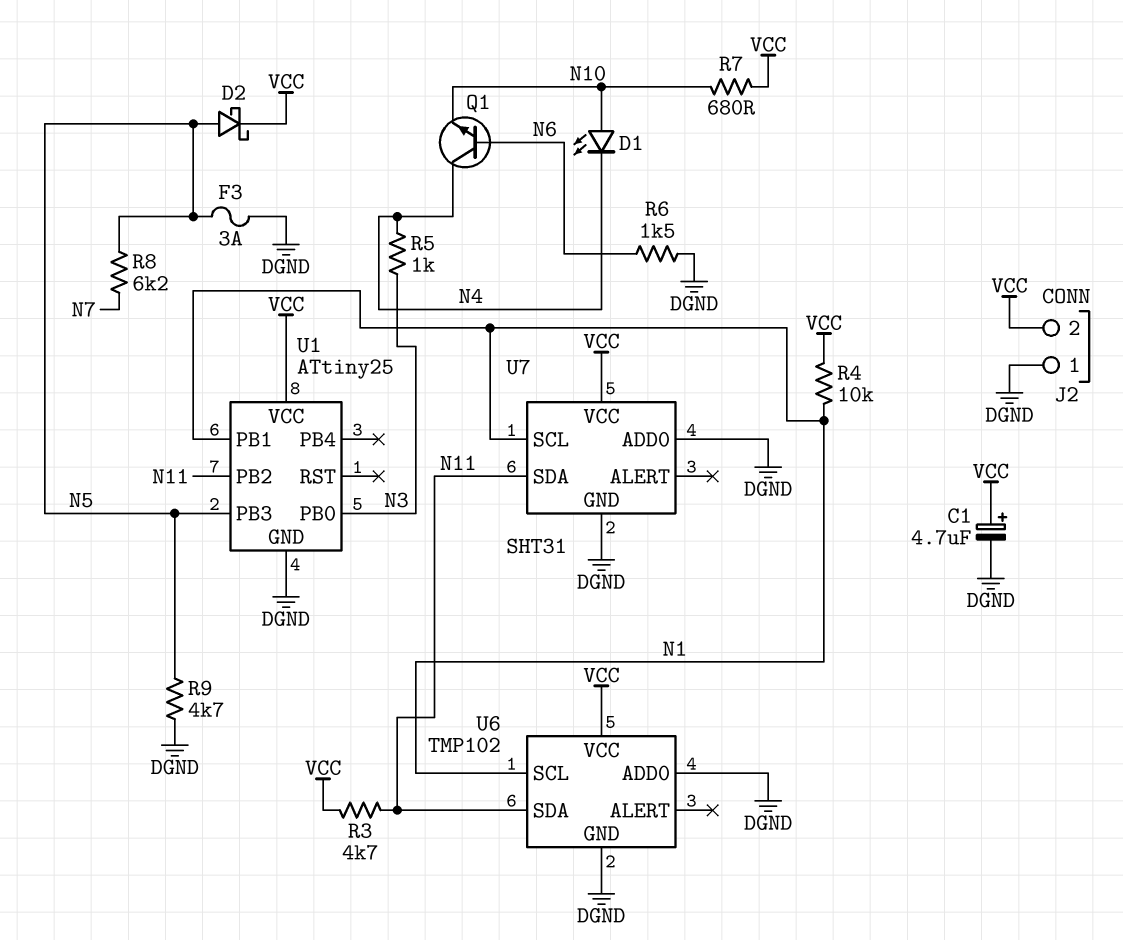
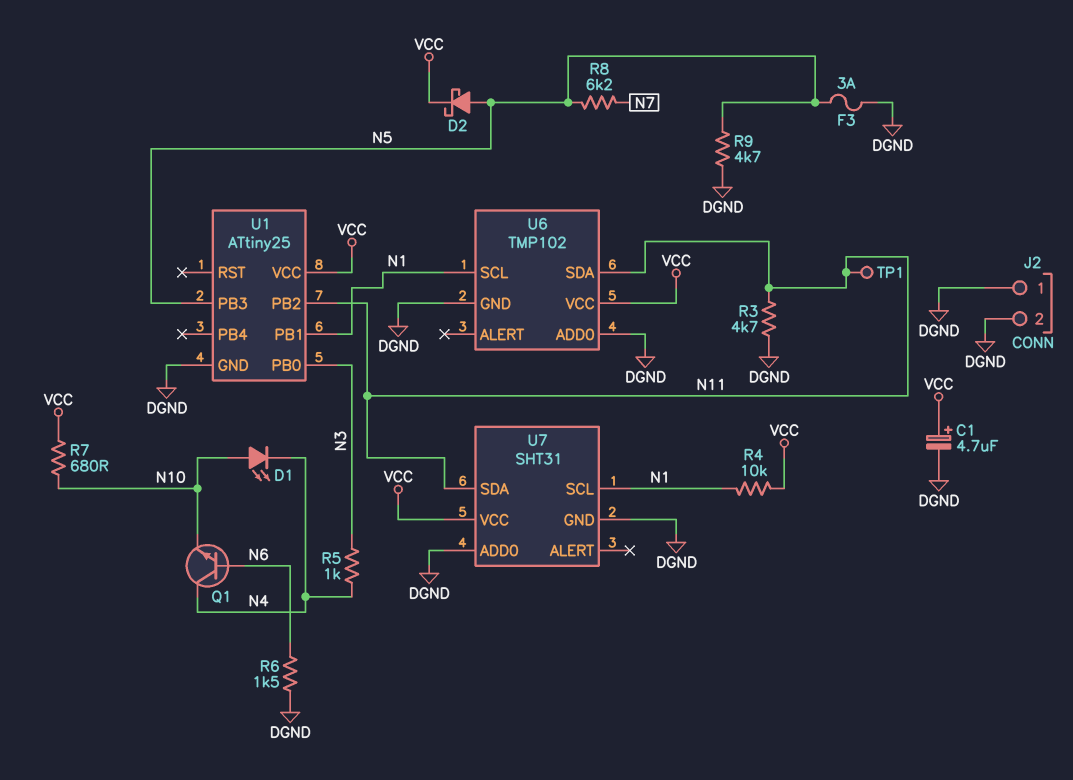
J2 pin 2: VCC -> DGND
R3: 4.7k (N11, VCC) -> 4.7k (DGND, N11)
TP1: none -> test point (N11)

